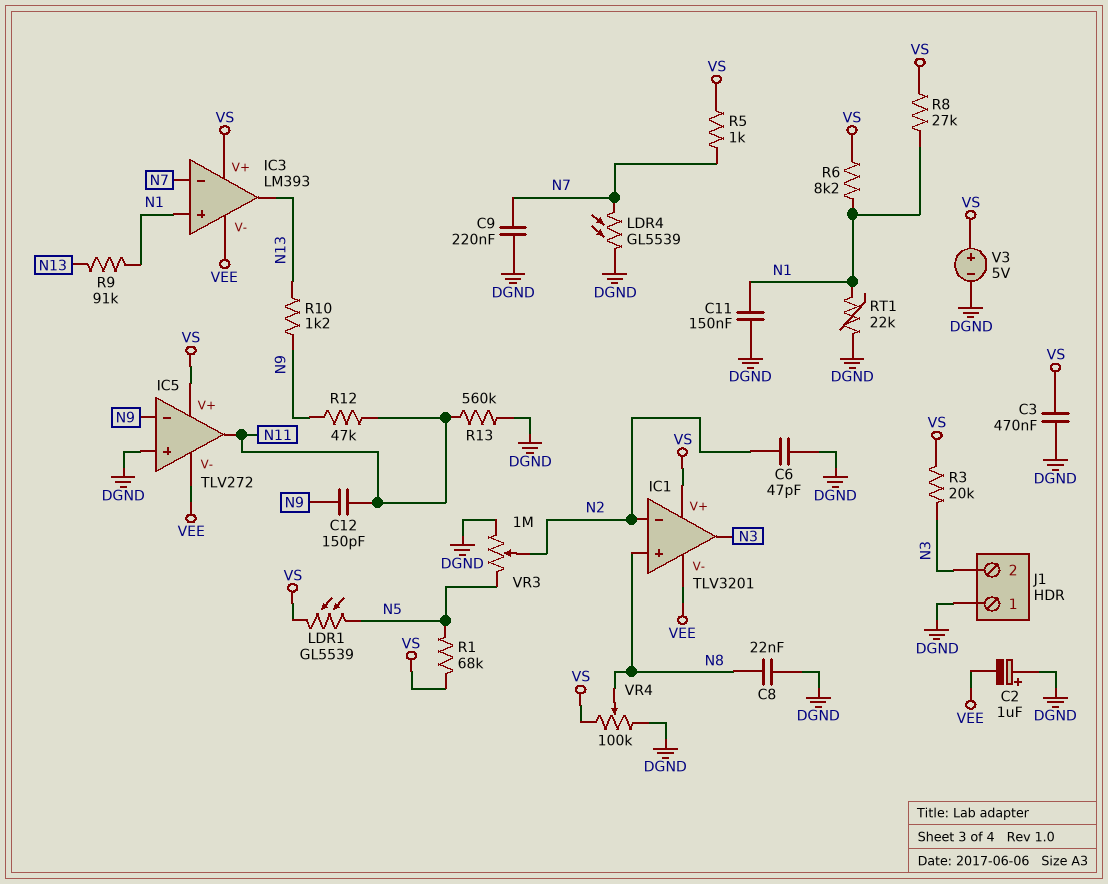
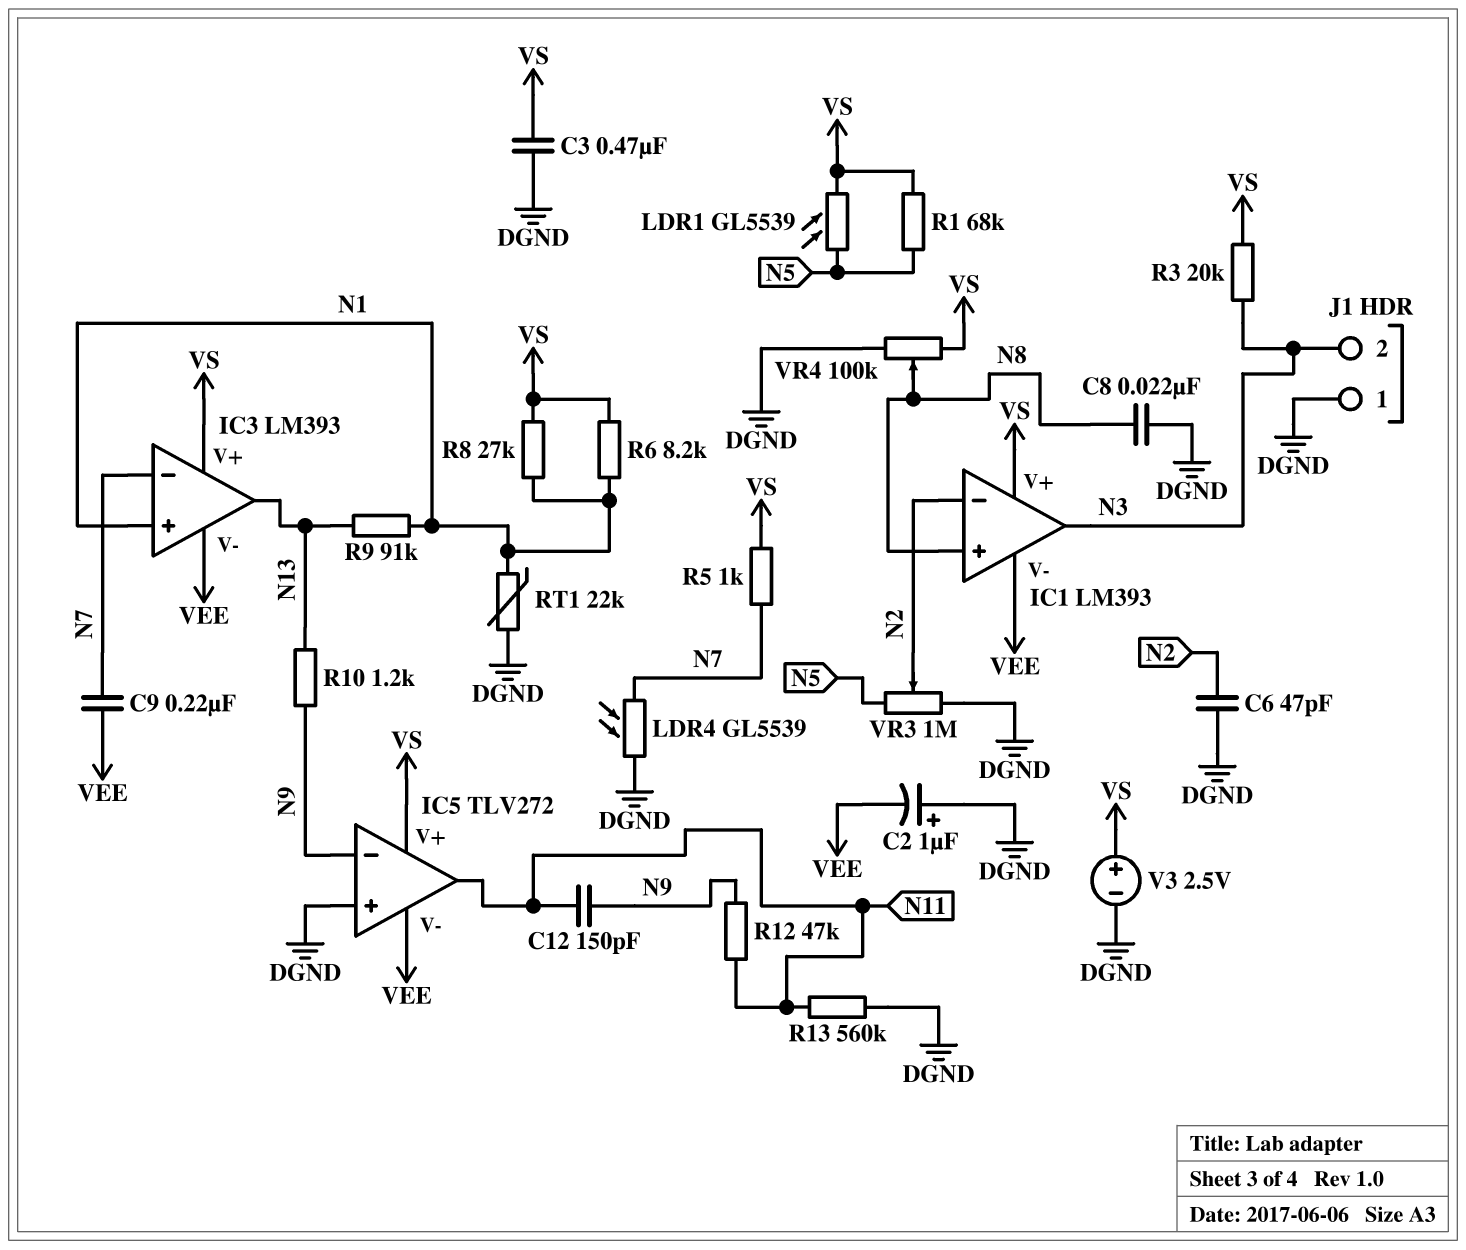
C9: 220nF (DGND, N7) -> 220nF (N7, VEE)
C11: 150nF (DGND, N1) -> none
IC1: TLV3201 -> LM393
V3: 5V (plus VS, minus DGND) -> 2.5V (plus VS, minus DGND)

